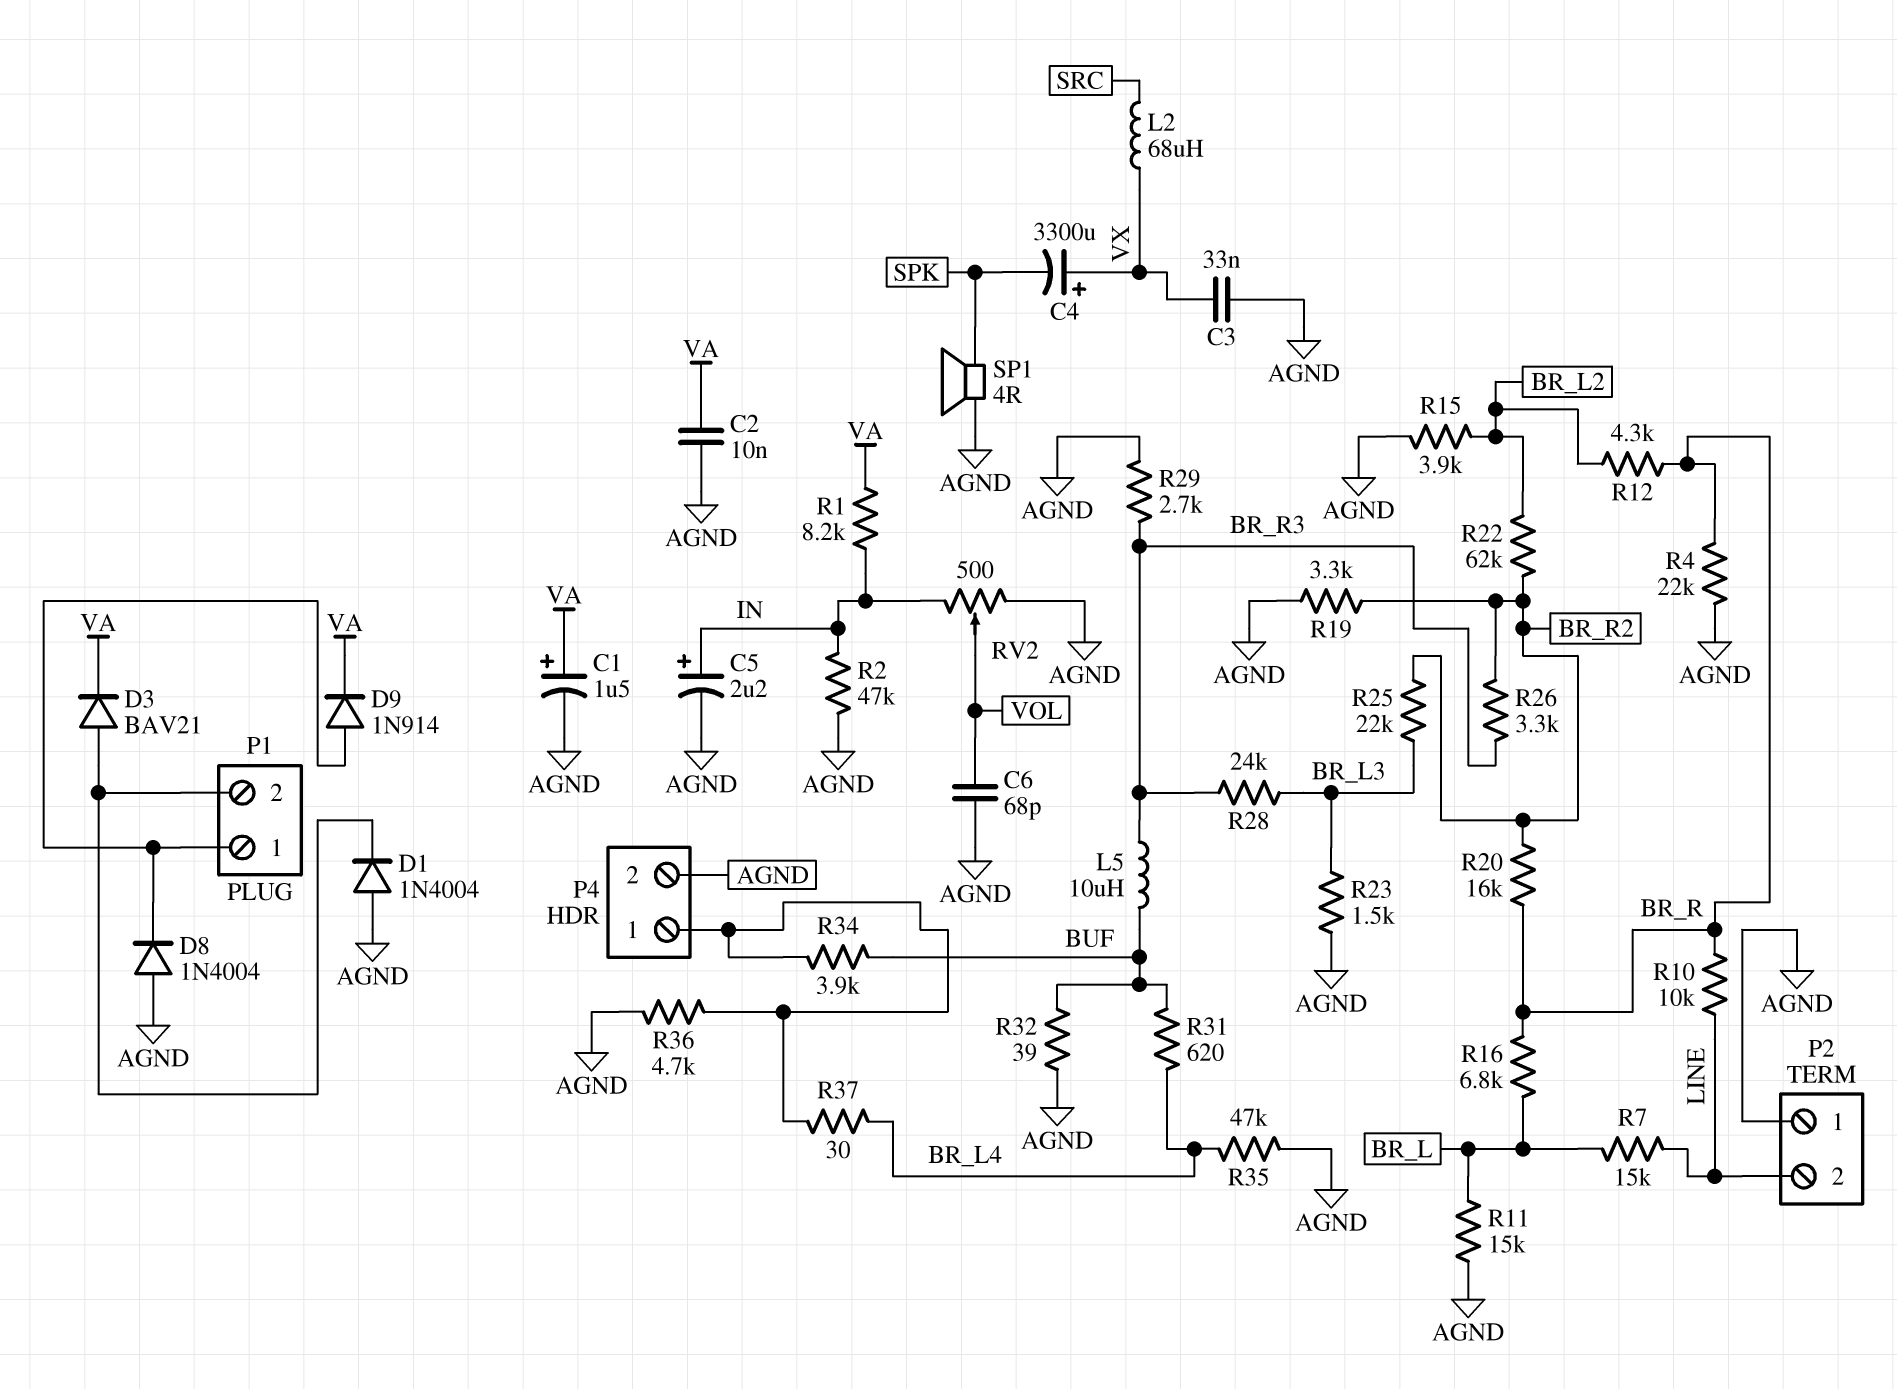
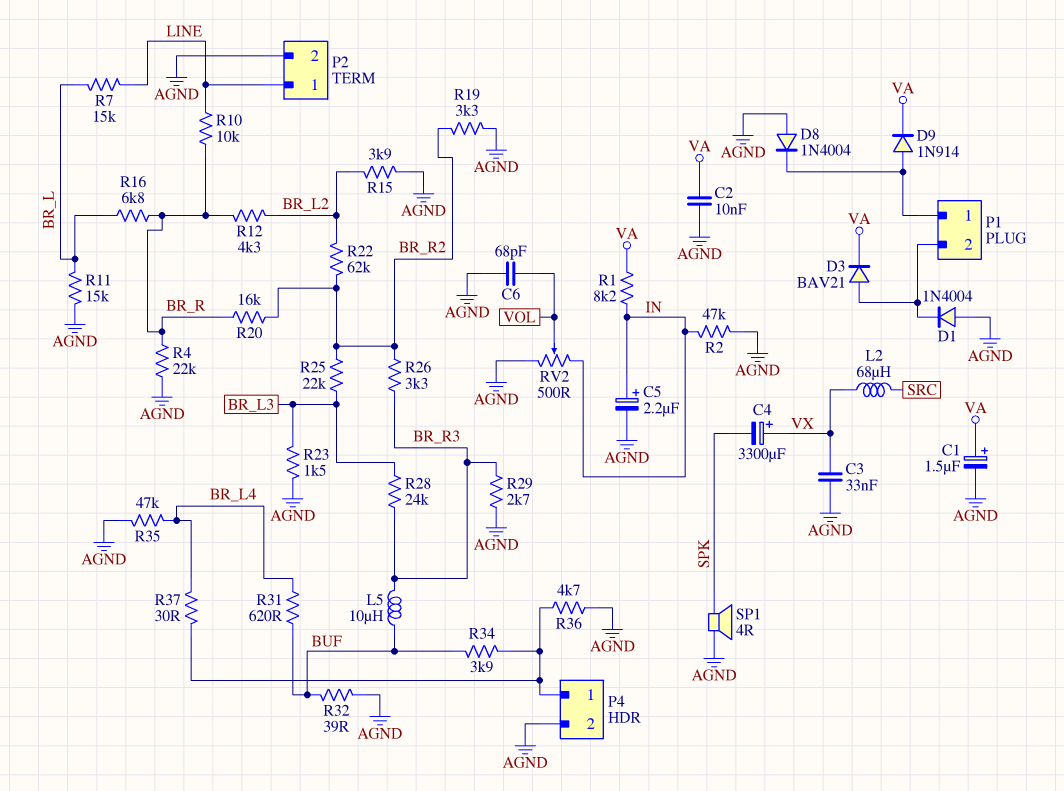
P2 pin 1: AGND -> LINE
P2 pin 2: LINE -> AGND

